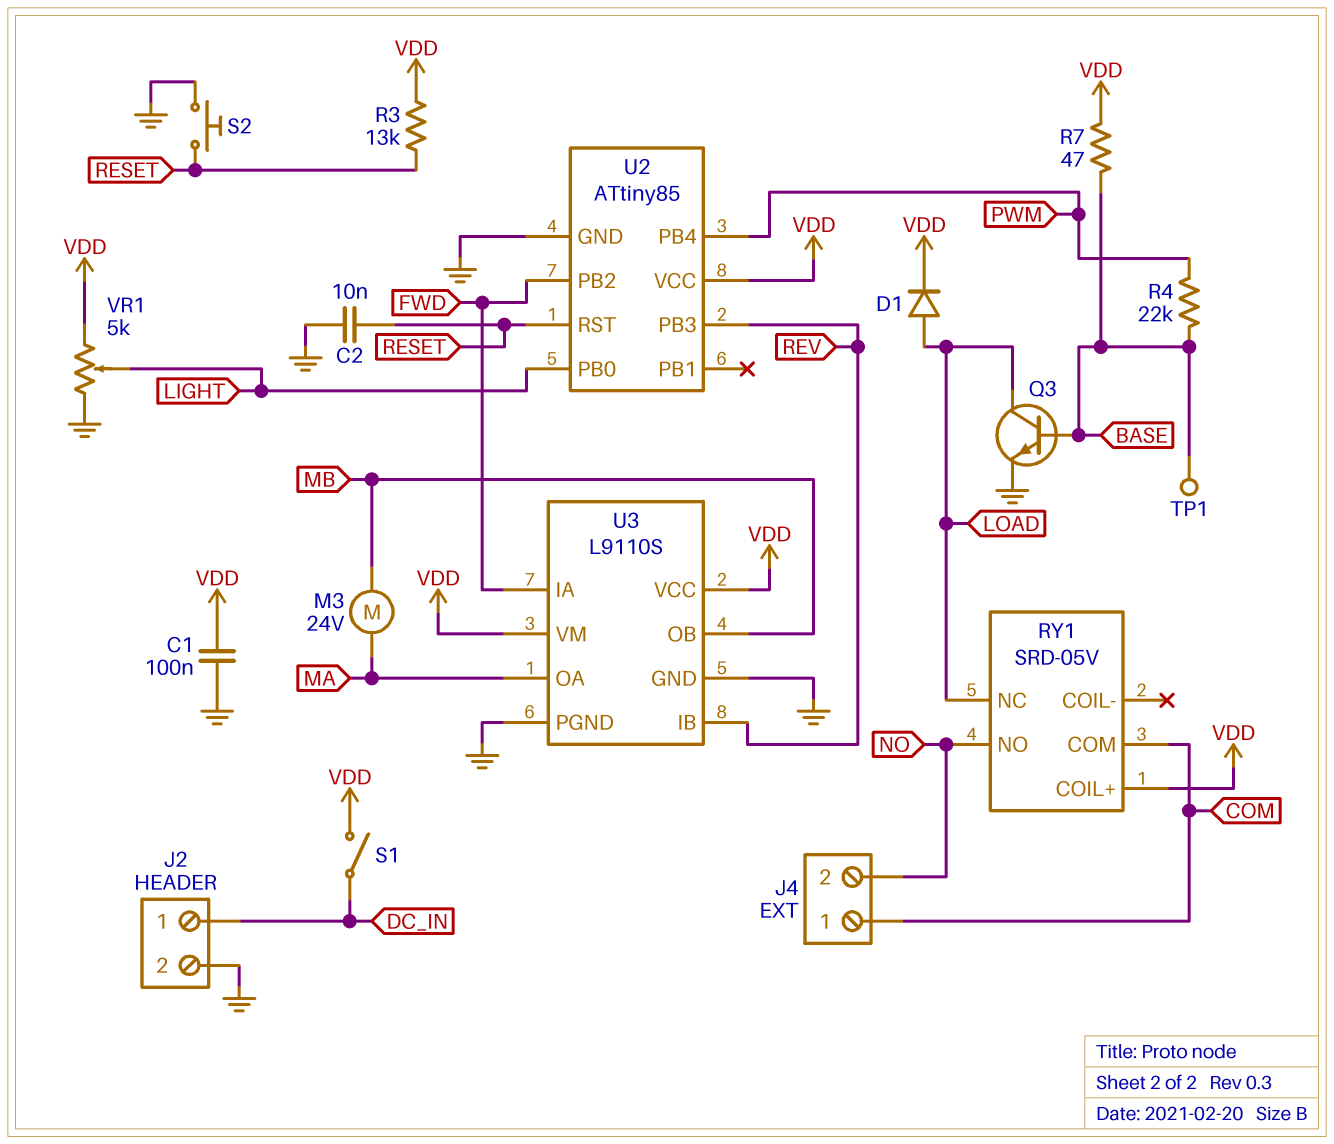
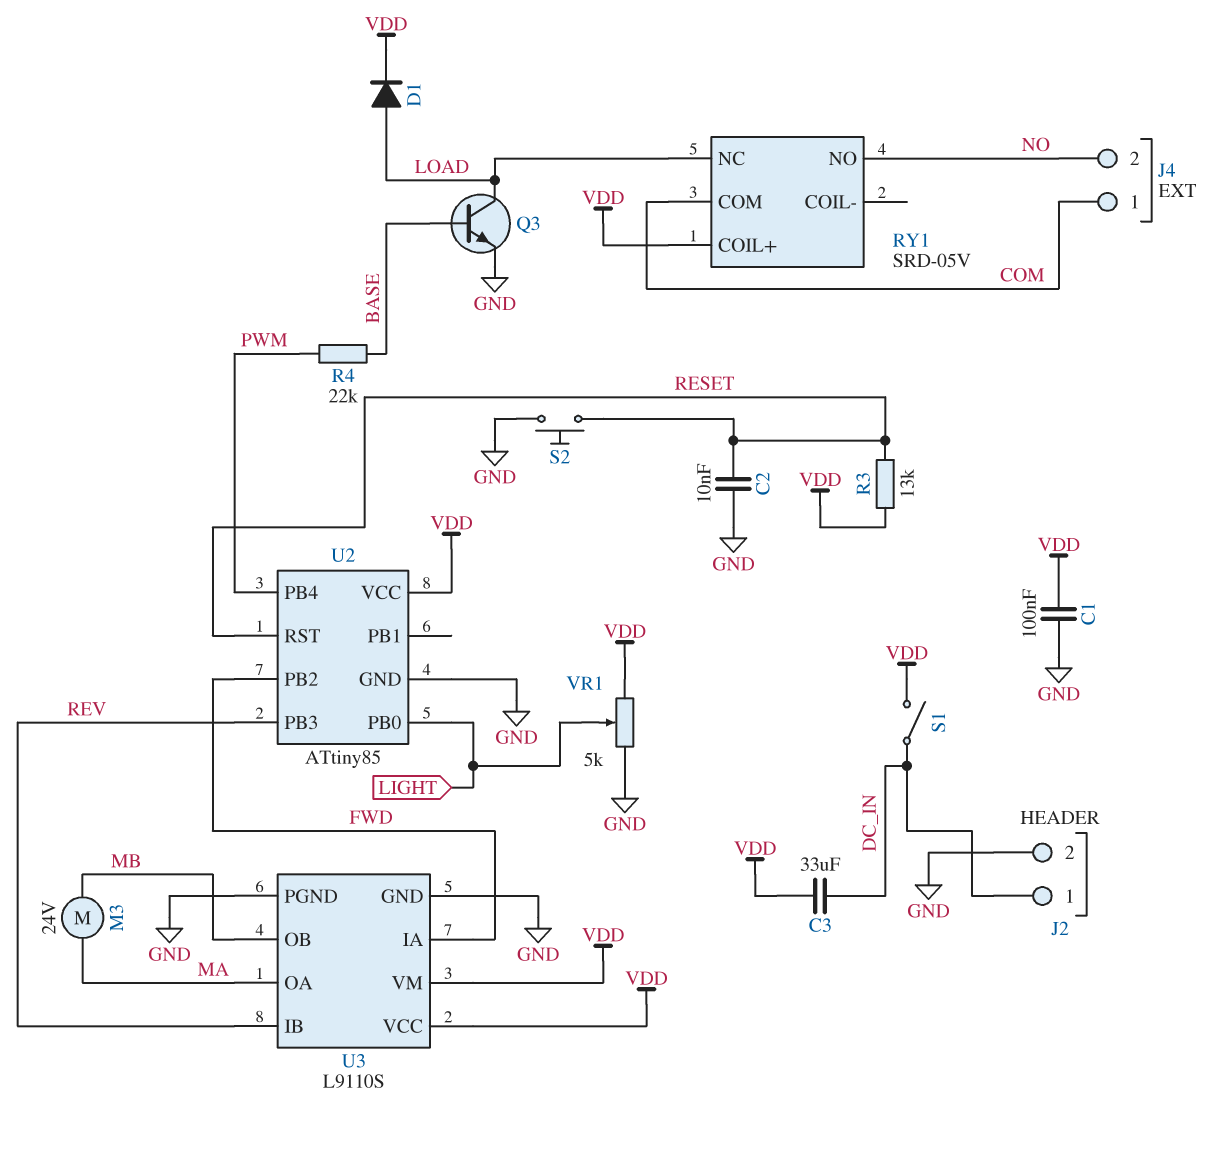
C3: none -> 33uF (DC_IN, VDD)
R7: 47 (BASE, VDD) -> none
TP1: test point (BASE) -> none

